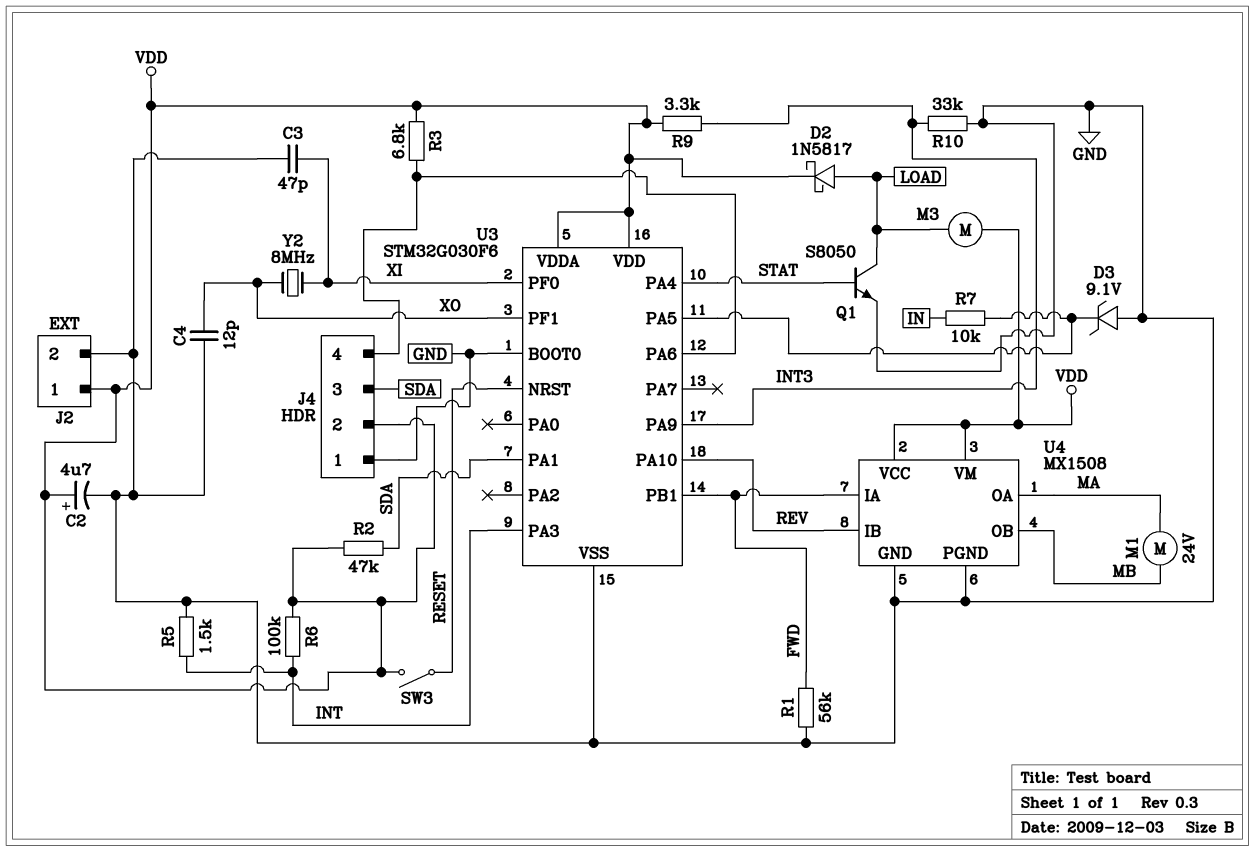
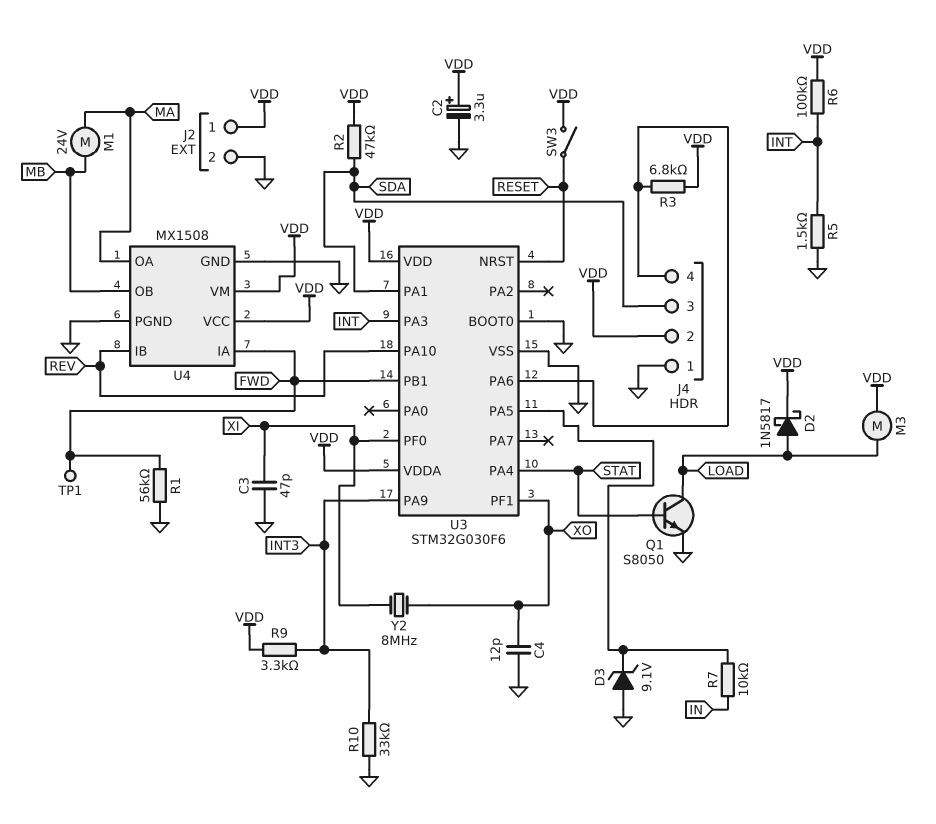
C2: 4.7uF (plus VDD, minus GND) -> 3.3uF (plus VDD, minus GND)
TP1: none -> test point (FWD)

